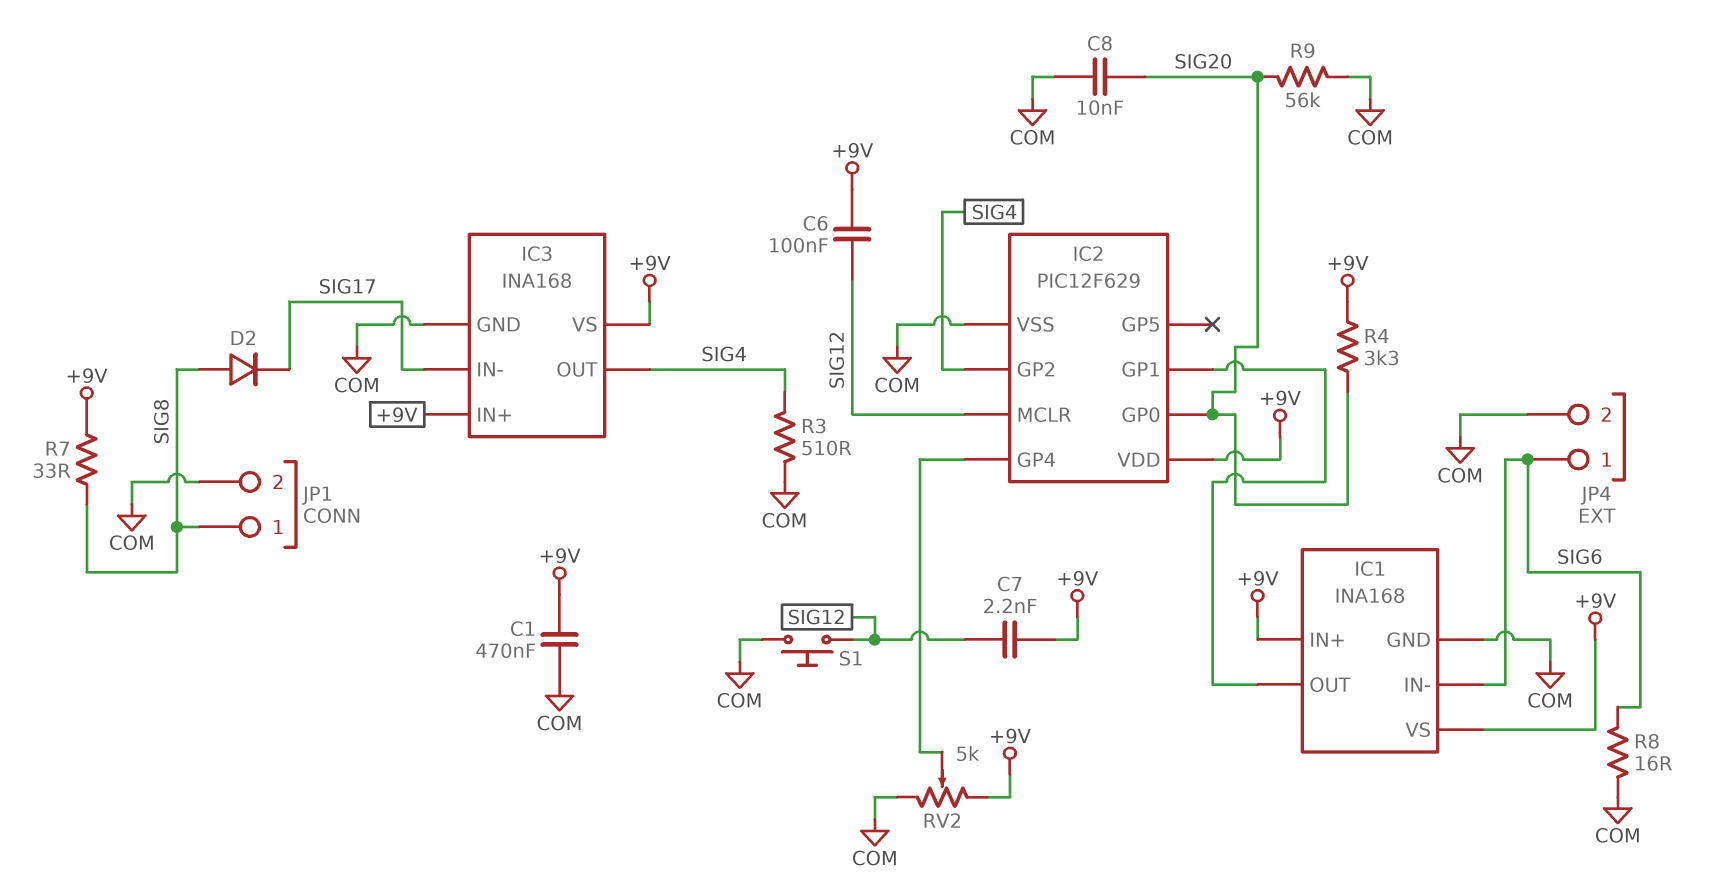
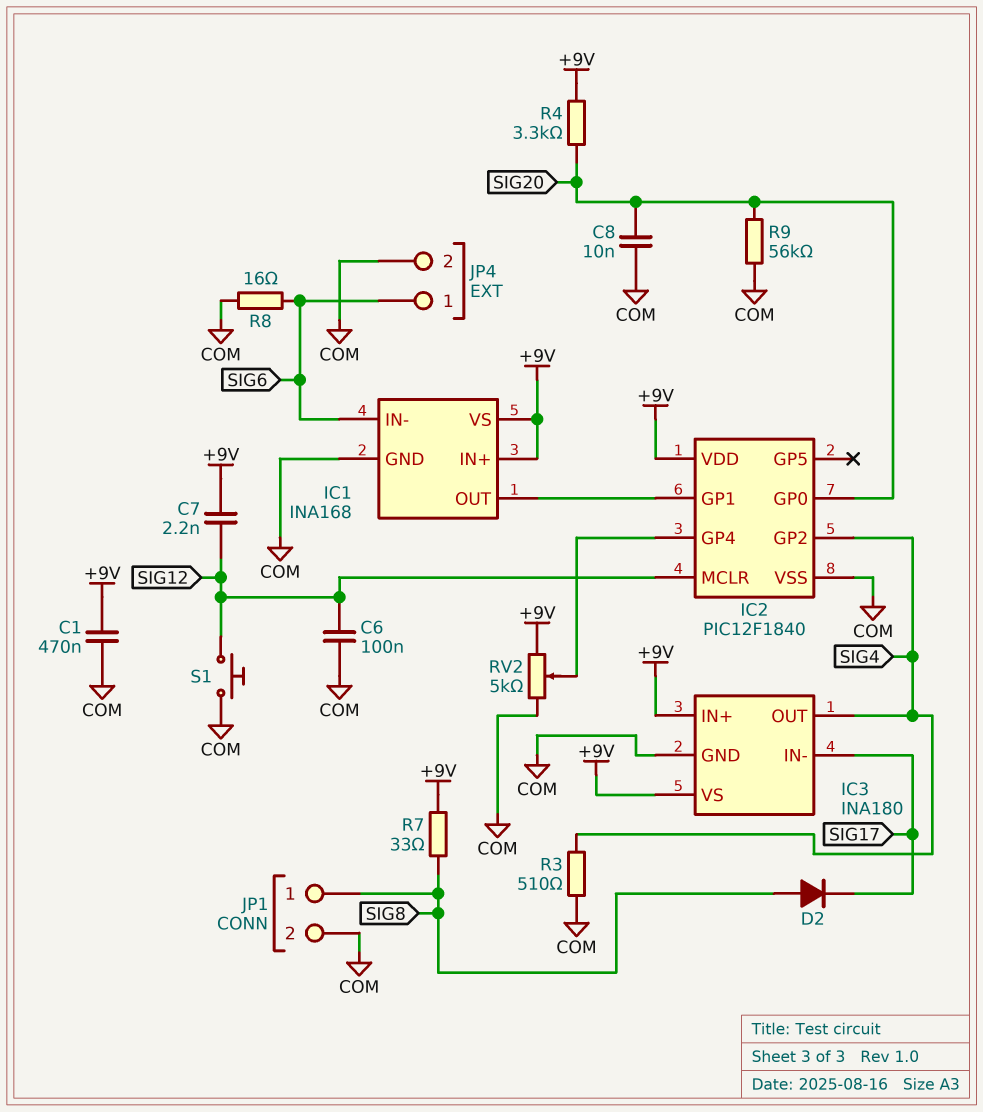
C6: 100nF (+9V, SIG12) -> 100nF (COM, SIG12)
IC2: PIC12F629 -> PIC12F1840
IC3: INA168 -> INA180

